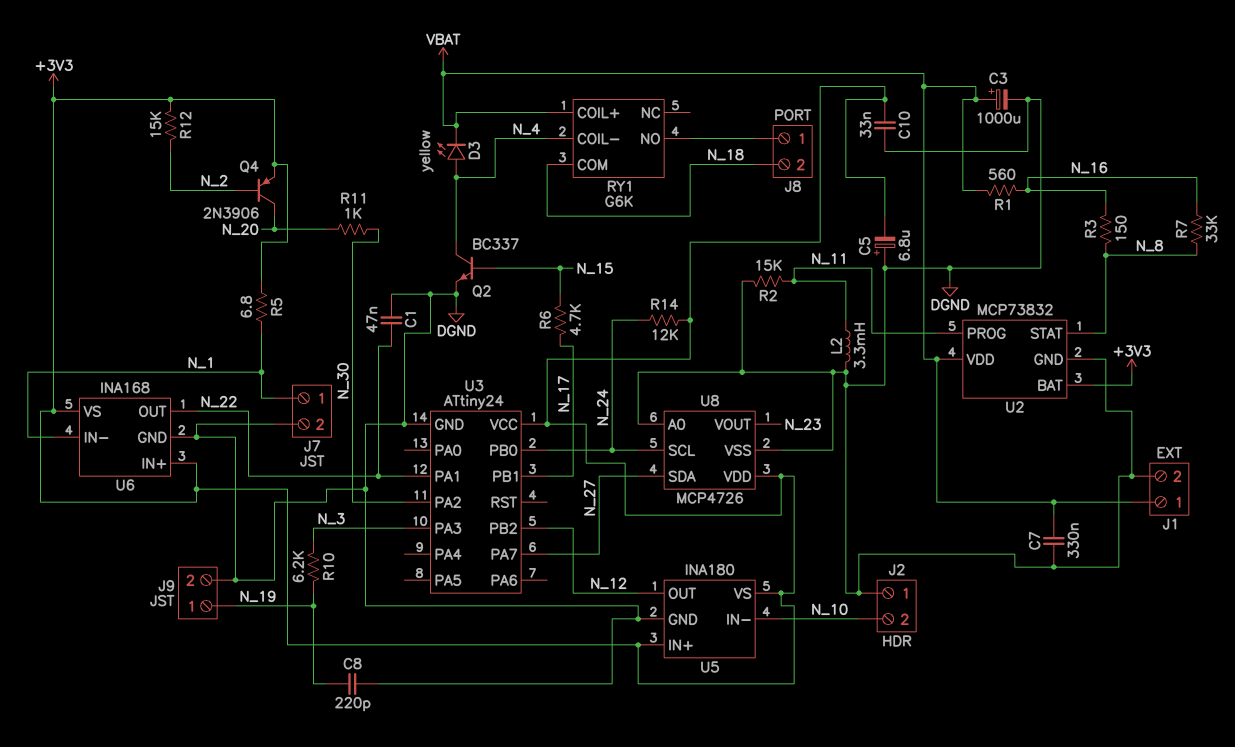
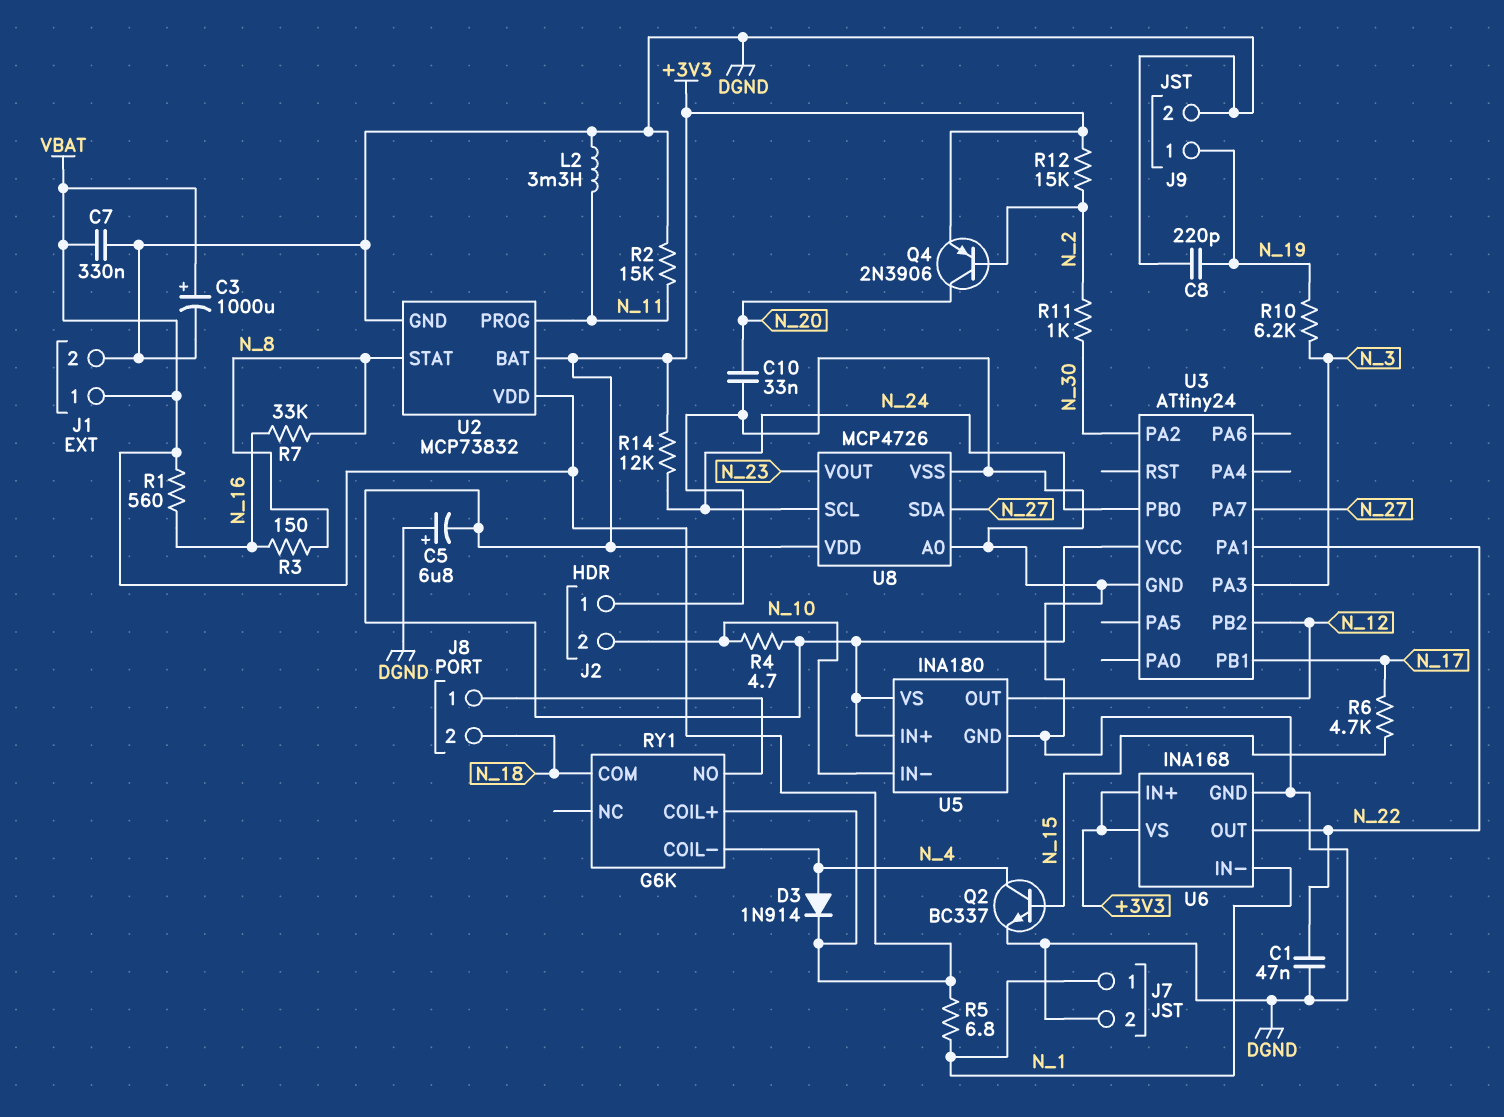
C10: 33nF (+3V3, DGND) -> 33nF (DGND, N_20)
D3: LED yellow (A N_4, K VBAT) -> diode 1N914 (A N_4, K VBAT)
R4: none -> 4.7 (+3V3, N_10)
R5: 6.8 (+3V3, N_1) -> 6.8 (N_1, VBAT)
R11: 1k (N_20, N_30) -> 1k (N_2, N_30)

